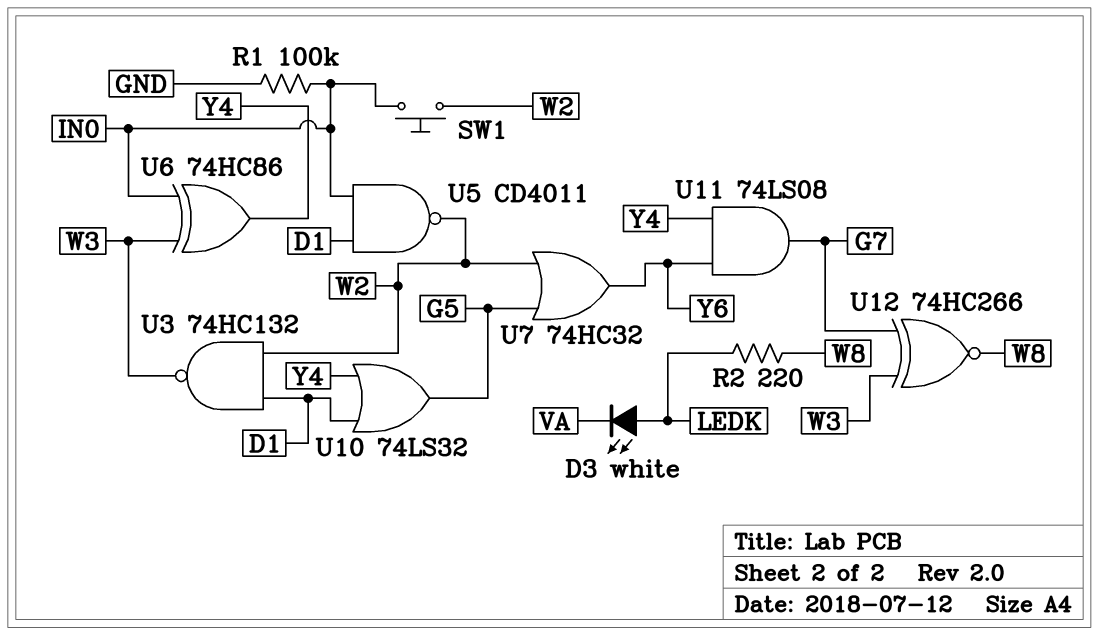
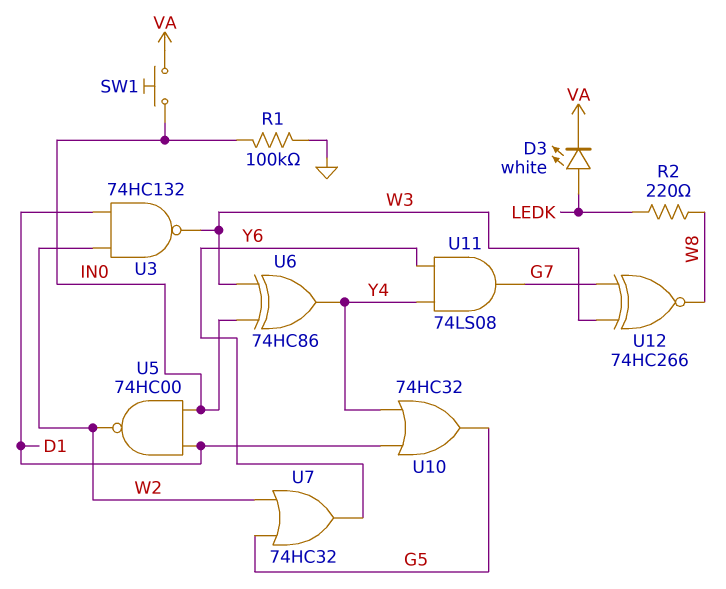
SW1: button (IN0, W2) -> button (IN0, VA)
U5: NAND CD4011 (in D1, in IN0, out W2) -> NAND 74HC00 (in D1, in IN0, out W2)
U10: OR 74LS32 (in D1, in Y4, out G5) -> OR 74HC32 (in D1, in Y4, out G5)

